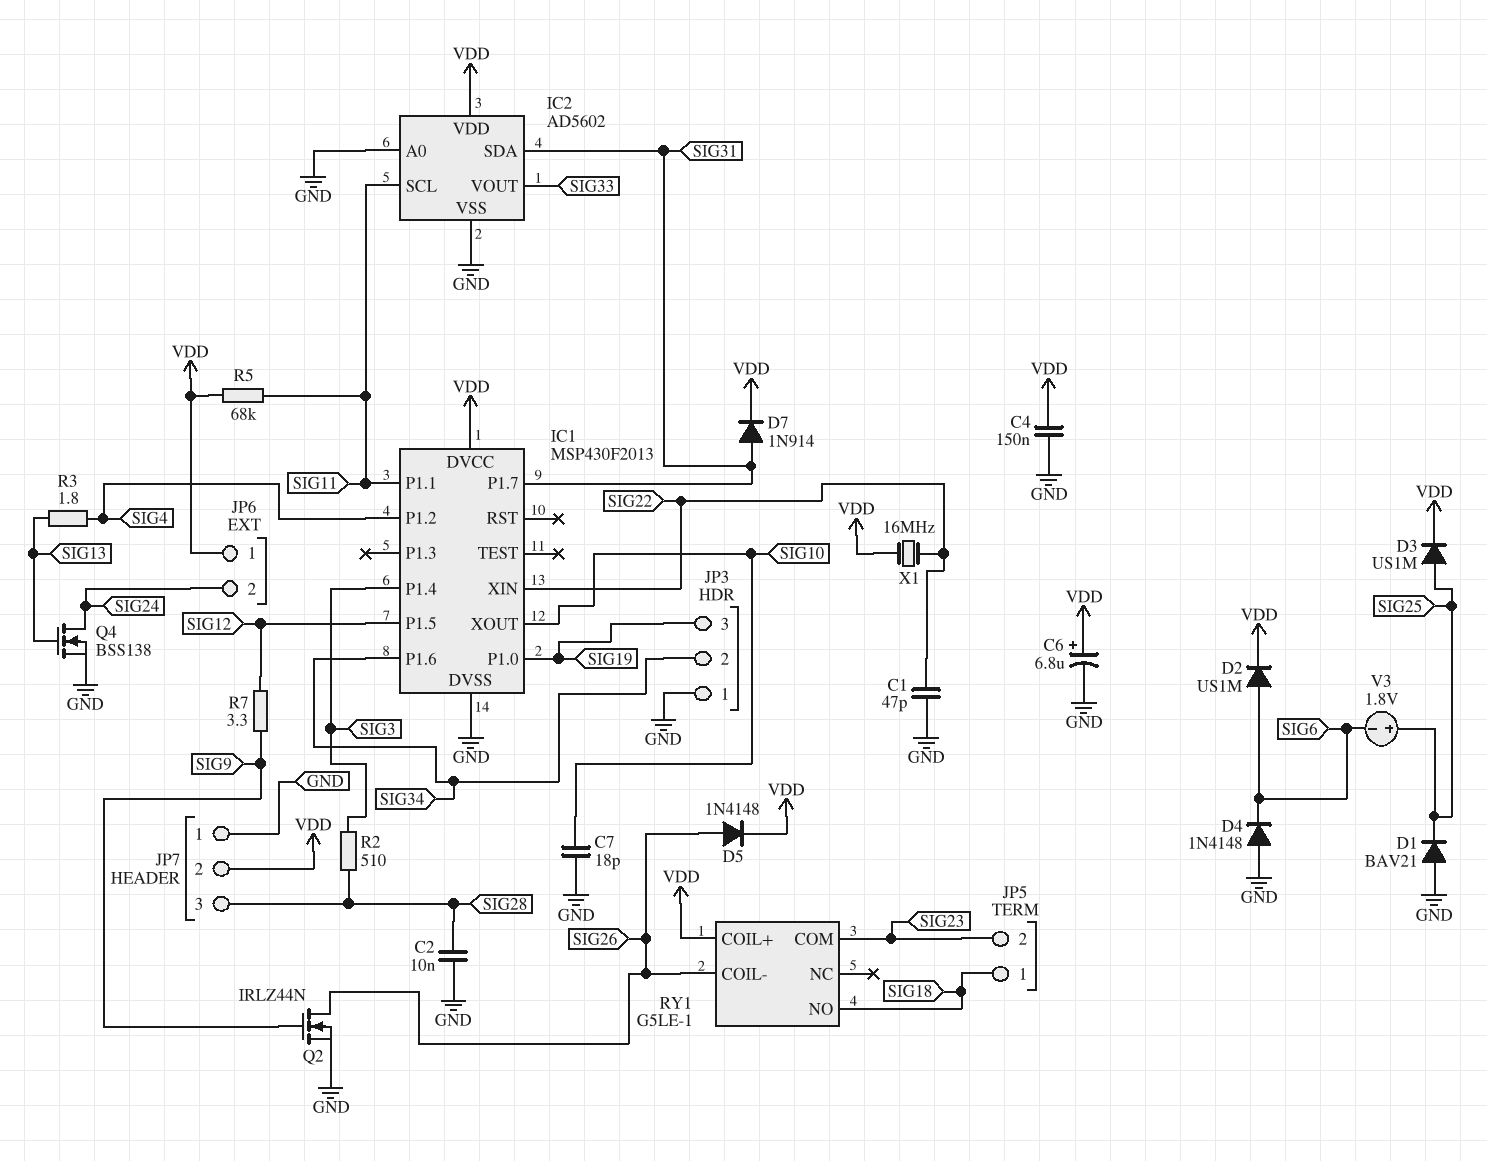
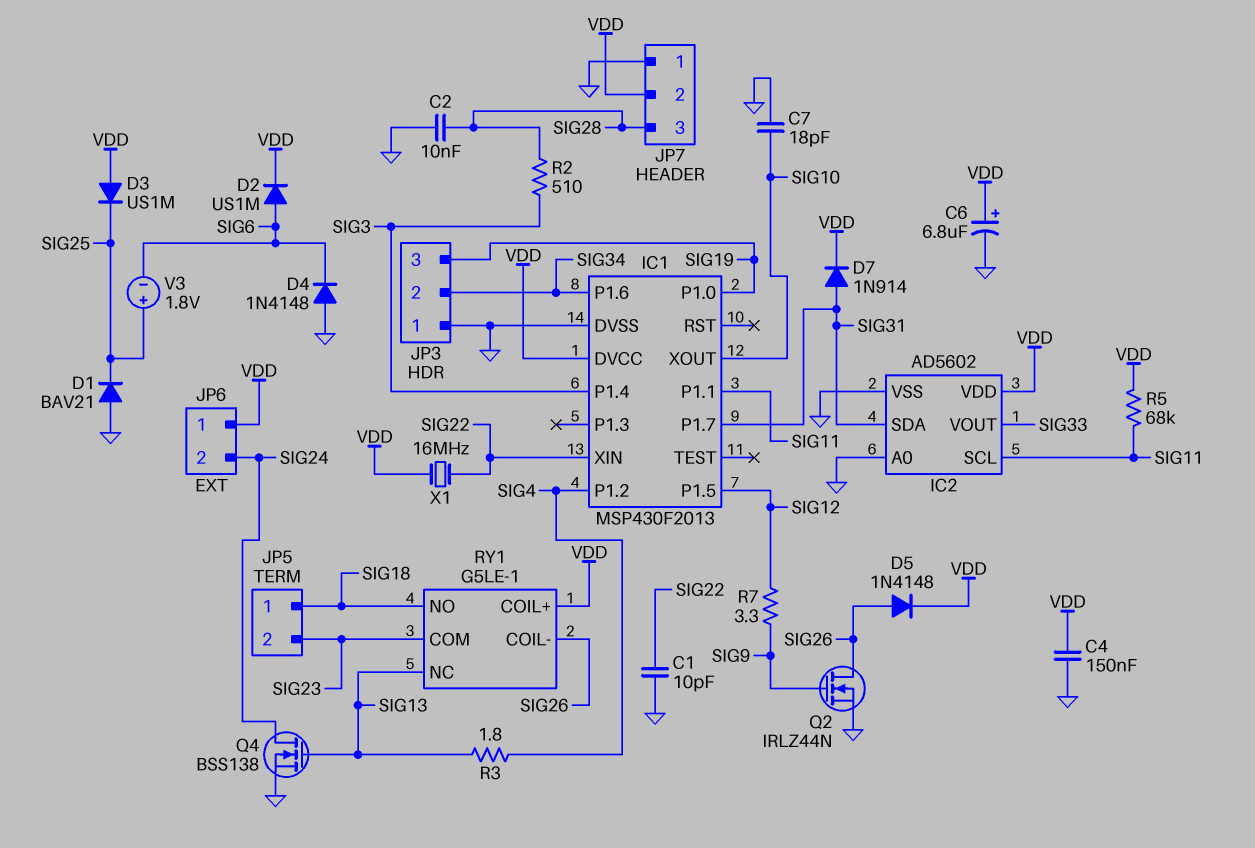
C1: 47pF (GND, SIG22) -> 10pF (GND, SIG22)
D3: diode US1M (A SIG25, K VDD) -> diode US1M (A VDD, K SIG25)
RY1 pin NC: none -> SIG13

